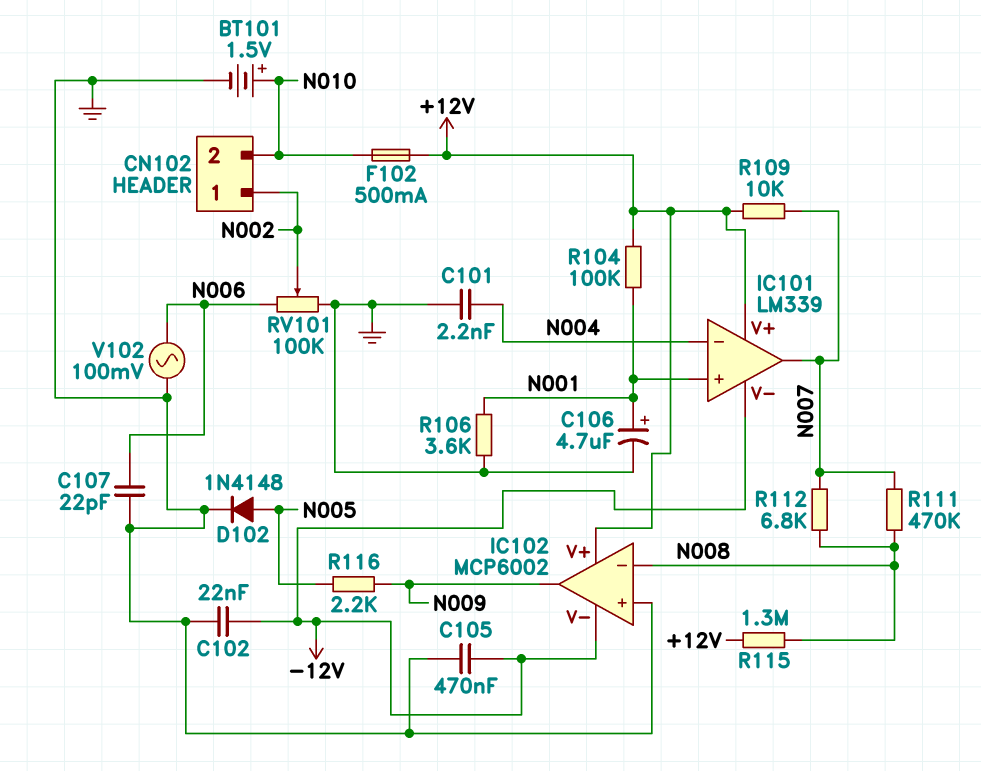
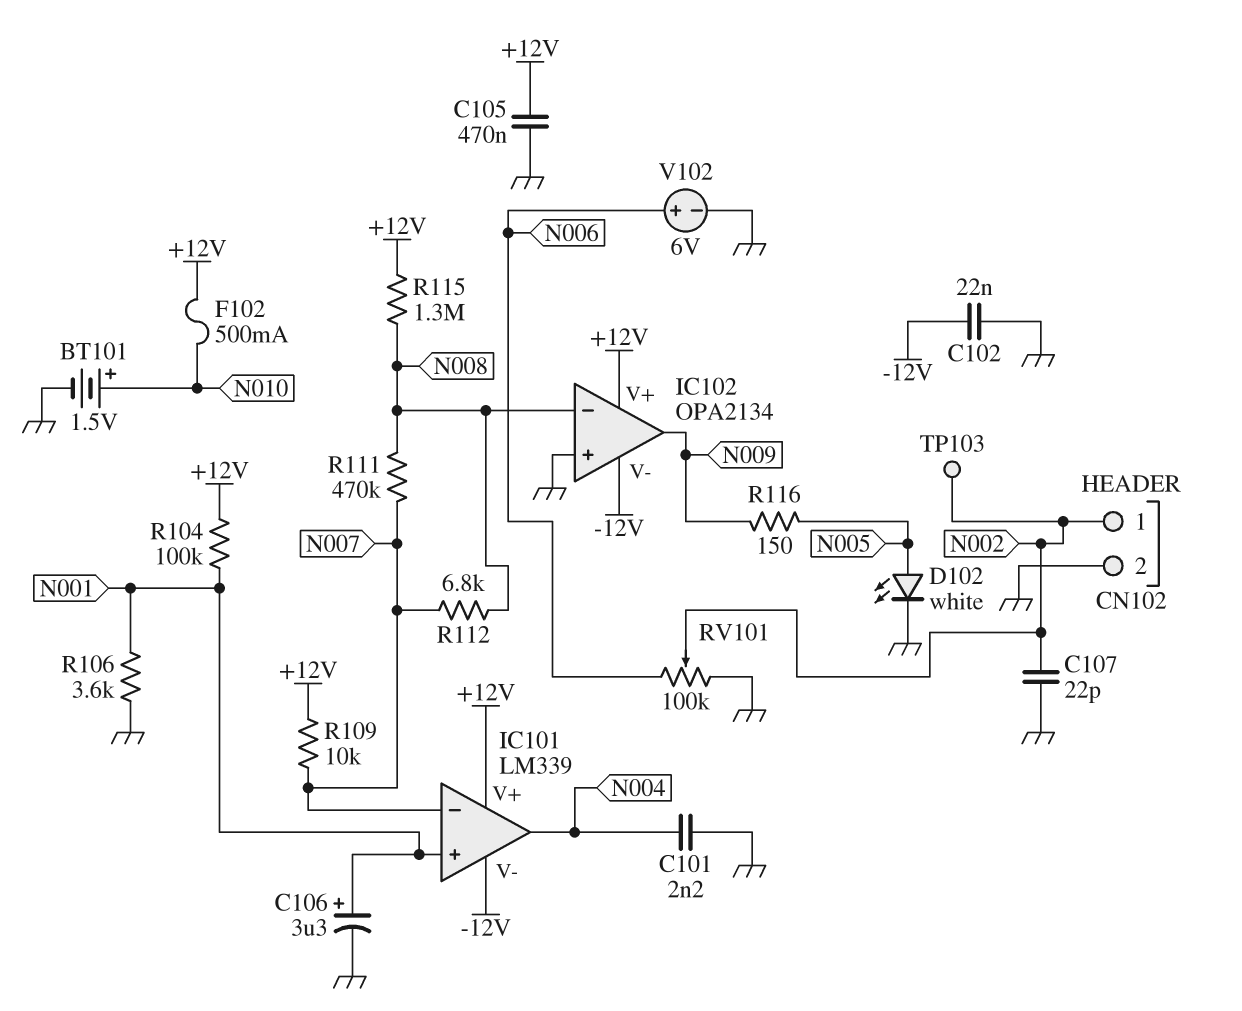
C105: 470nF (-12V, GND) -> 470nF (+12V, GND)
C106: 4.7uF (plus N001, minus GND) -> 3.3uF (plus N001, minus GND)
C107: 22pF (GND, N006) -> 22pF (GND, N002)
CN102 pin 2: N010 -> GND
D102: diode 1N4148 (A N005, K GND) -> LED white (A N005, K GND)
IC101 pin in-: N004 -> N007
IC101 pin out: N007 -> N004
IC102: MCP6002 -> OPA2134
R116: 2.2k (N005, N009) -> 150 (N005, N009)
TP103: none -> test point (N002)
V102: AC 100mV (GND, N006) -> 6V (plus N006, minus GND)

